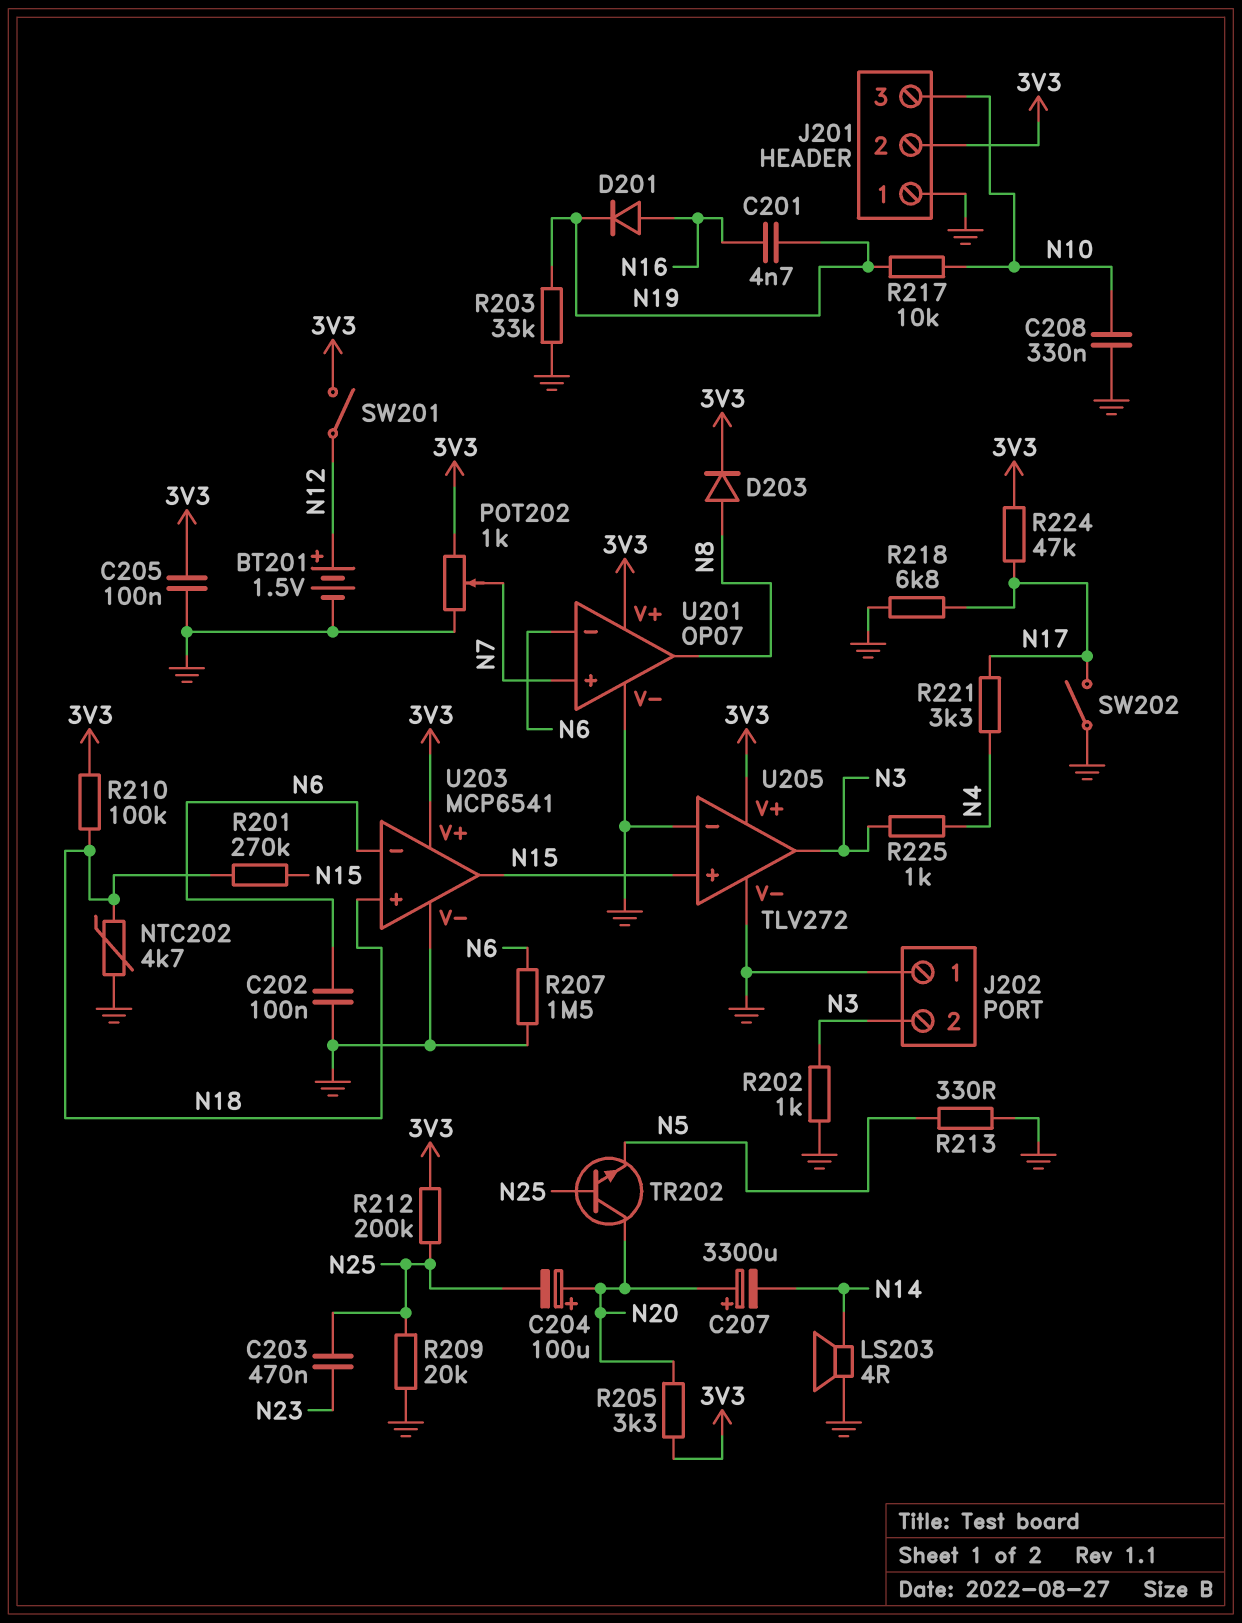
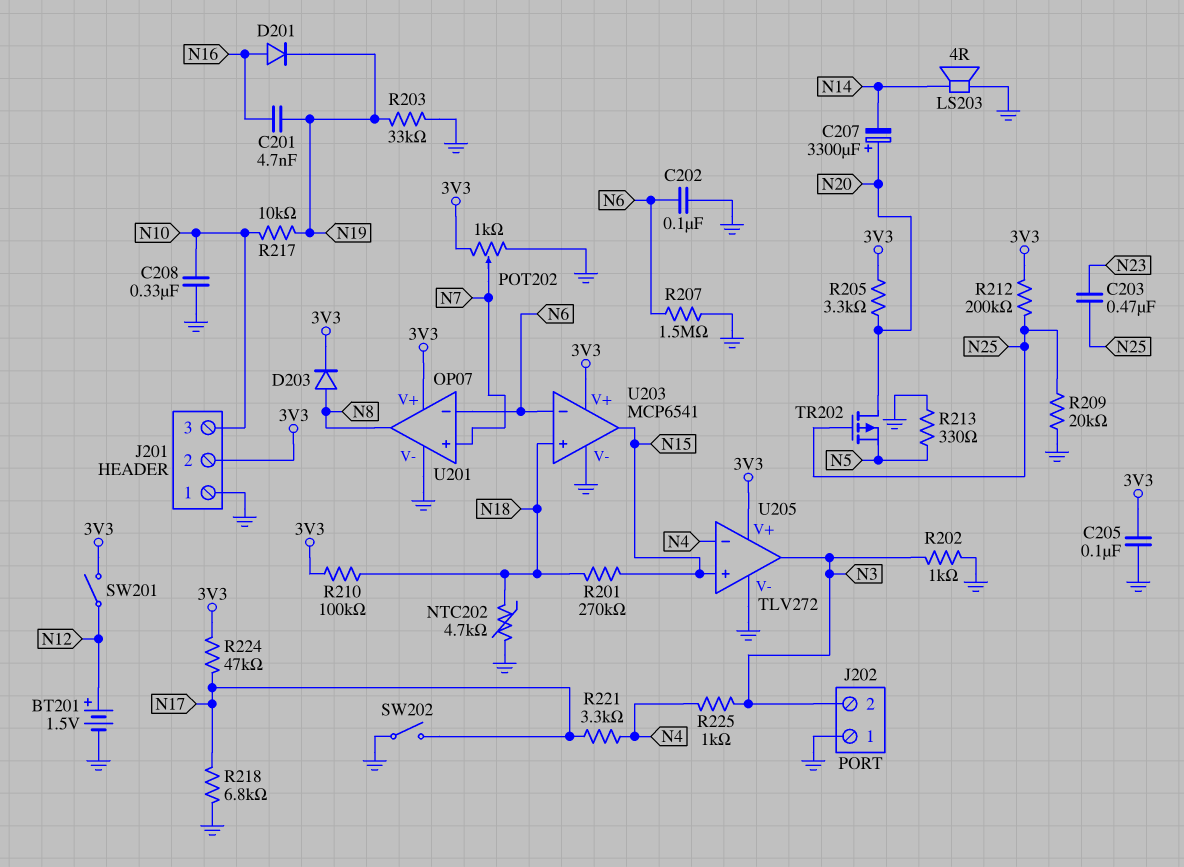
C204: 100uF (plus N20, minus N25) -> none
TR202: NPN (B N25, C N20, E N5) -> PMOS (G N25, D N20, S N5)
U205 pin in-: GND -> N4

